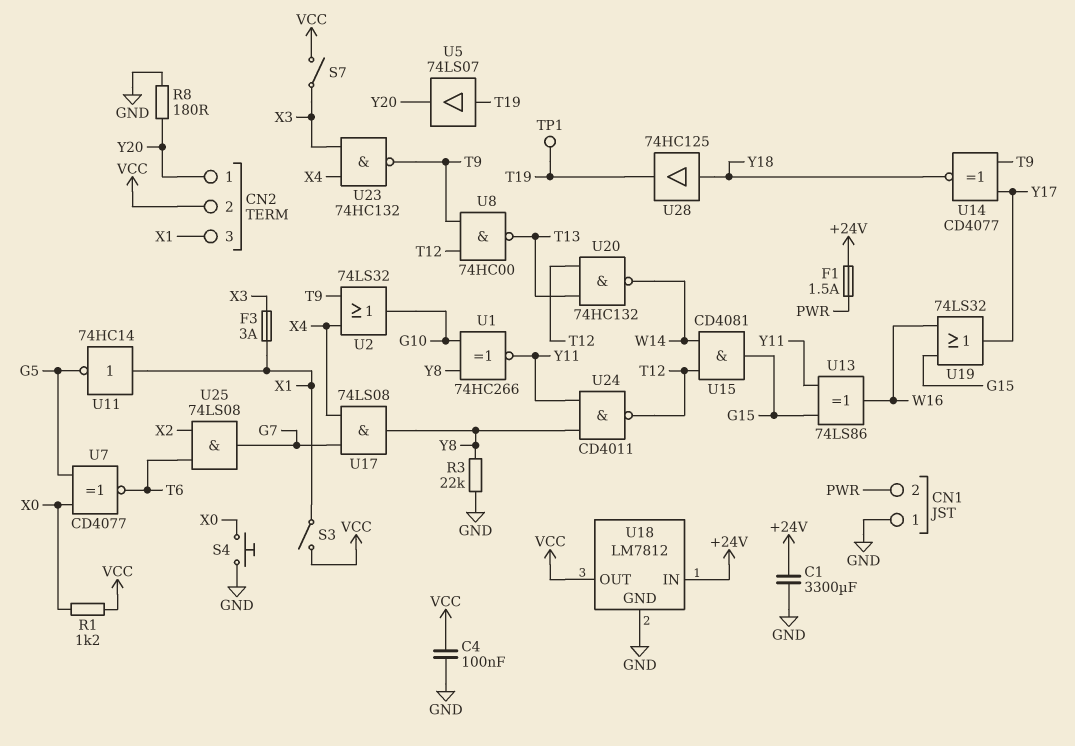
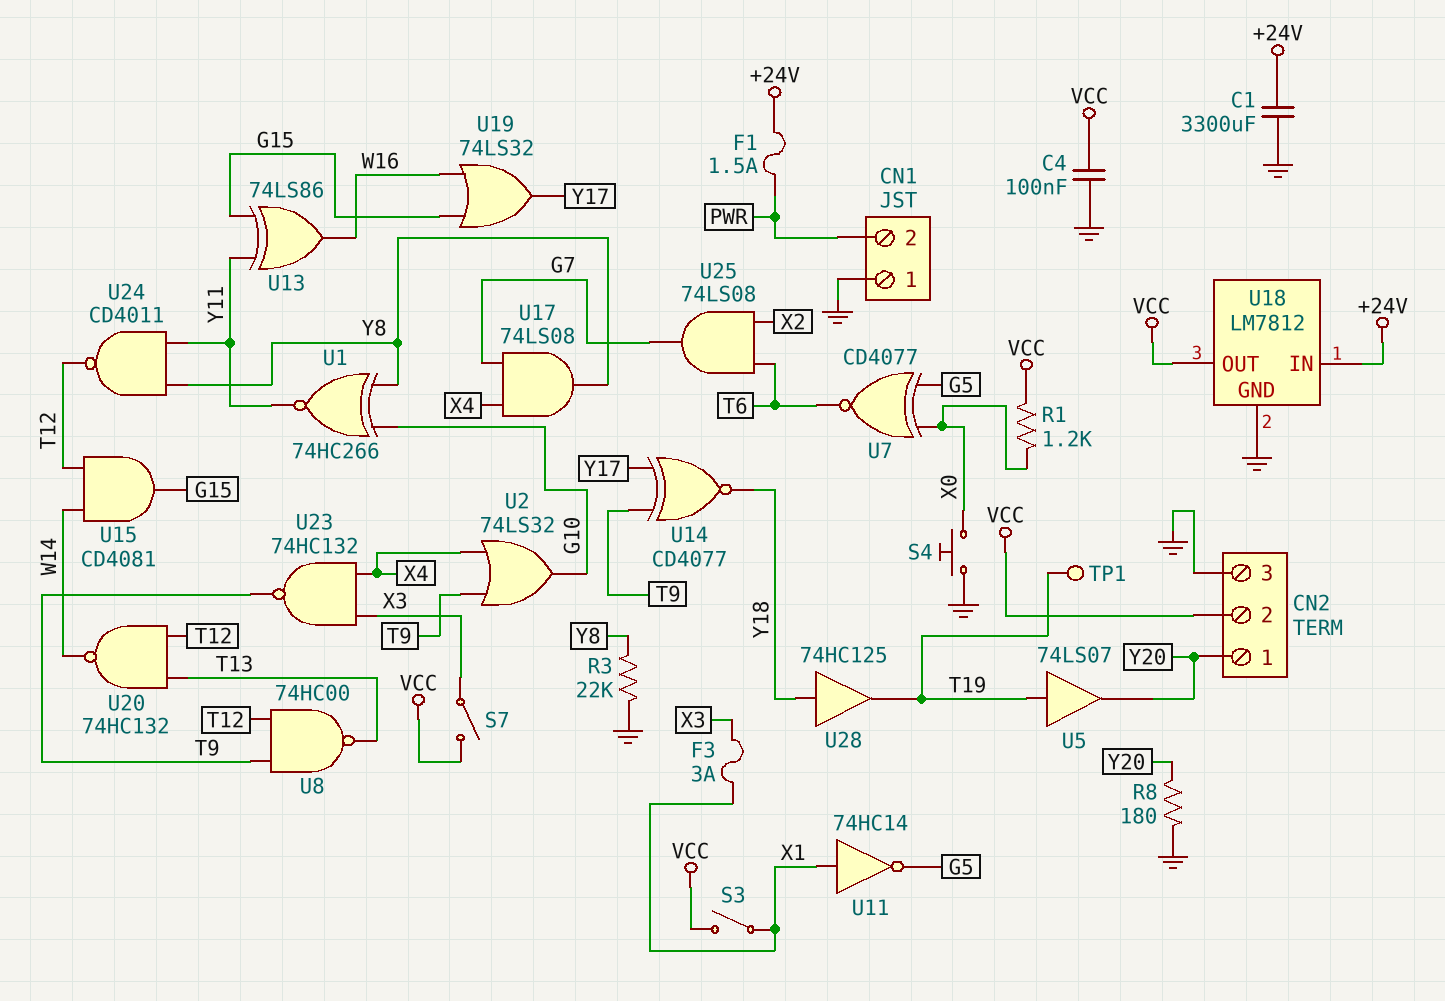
CN2 pin 3: X1 -> GND

